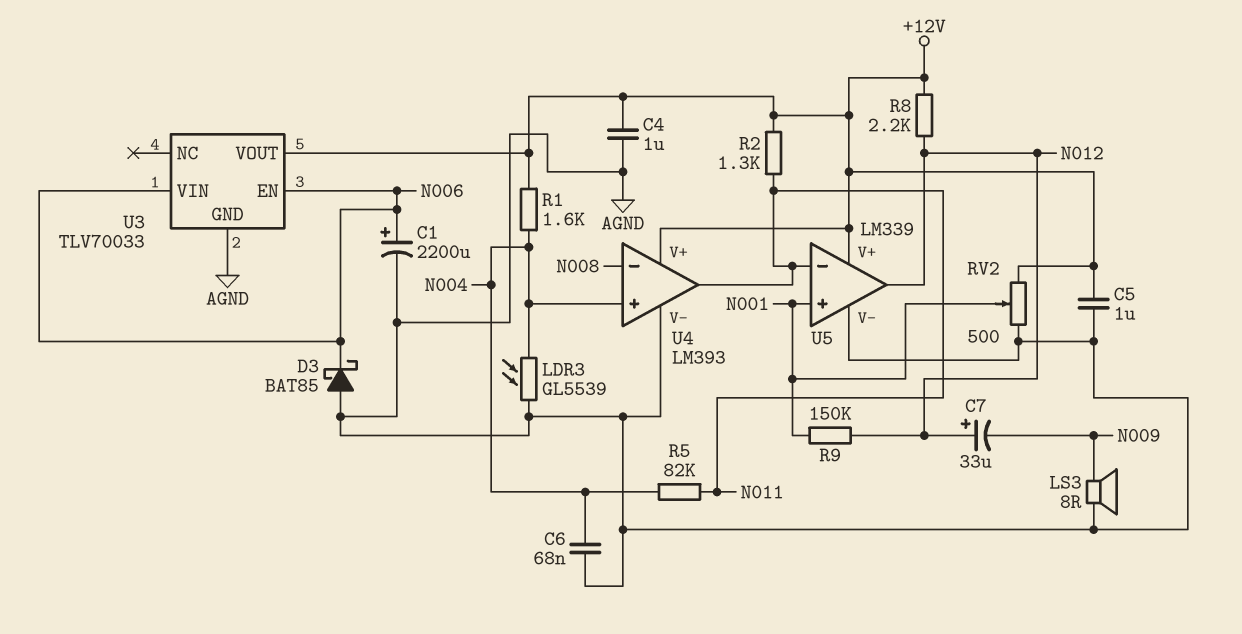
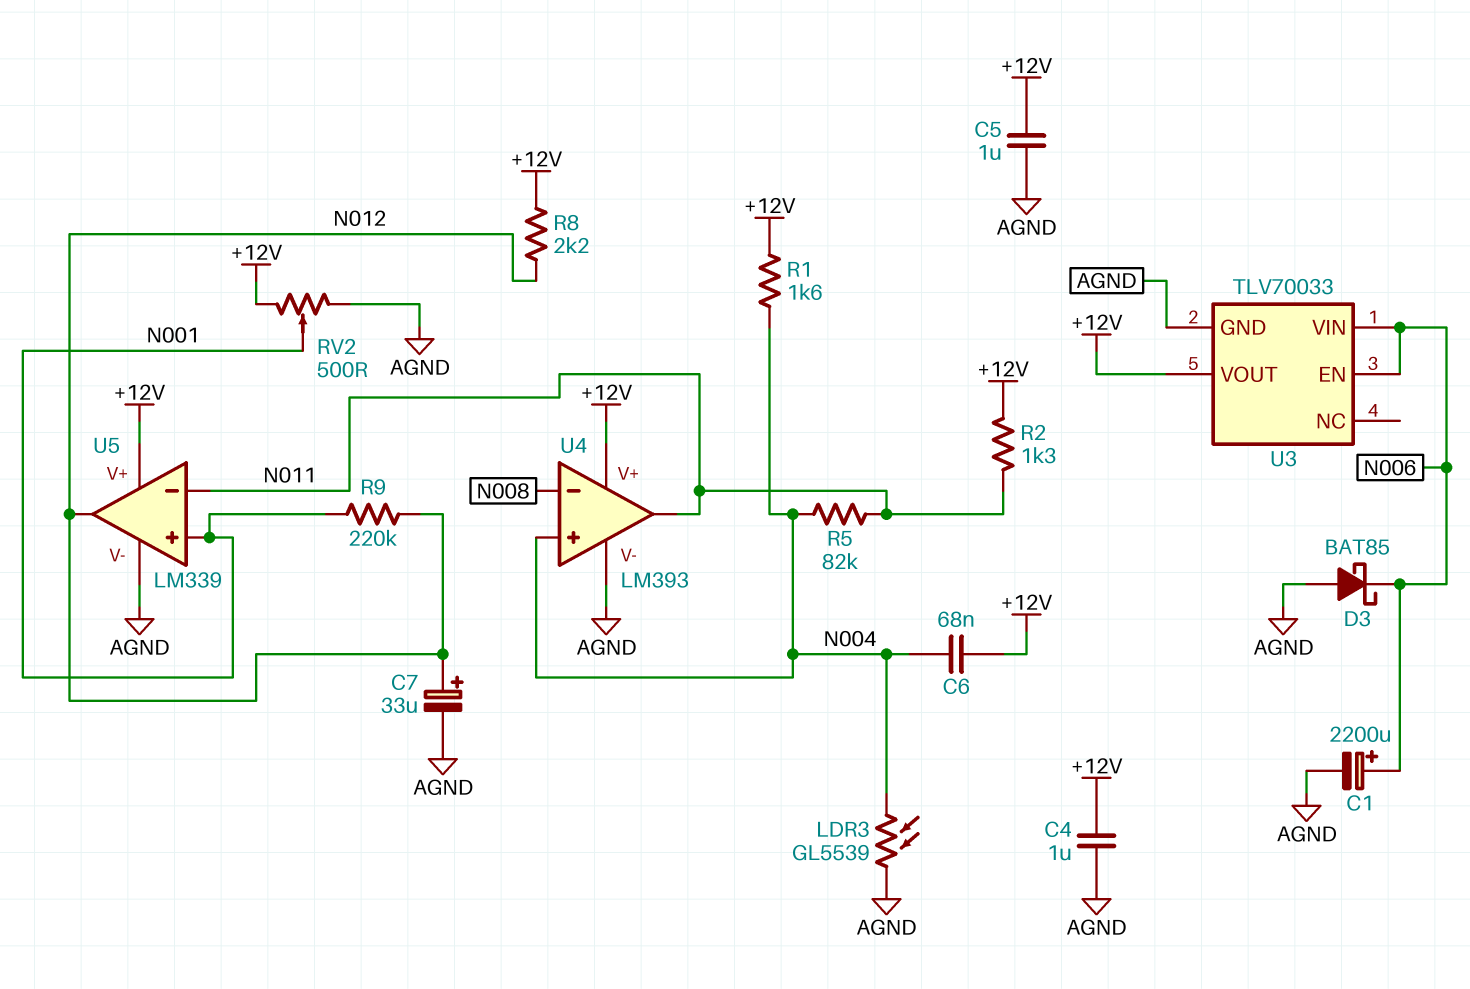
C6: 68nF (AGND, N004) -> 68nF (+12V, N004)
C7: 33uF (plus N012, minus N009) -> 33uF (plus N012, minus AGND)
LS3: speaker 8R (AGND, N009) -> none
R9: 150k (N001, N012) -> 220k (N001, N012)

